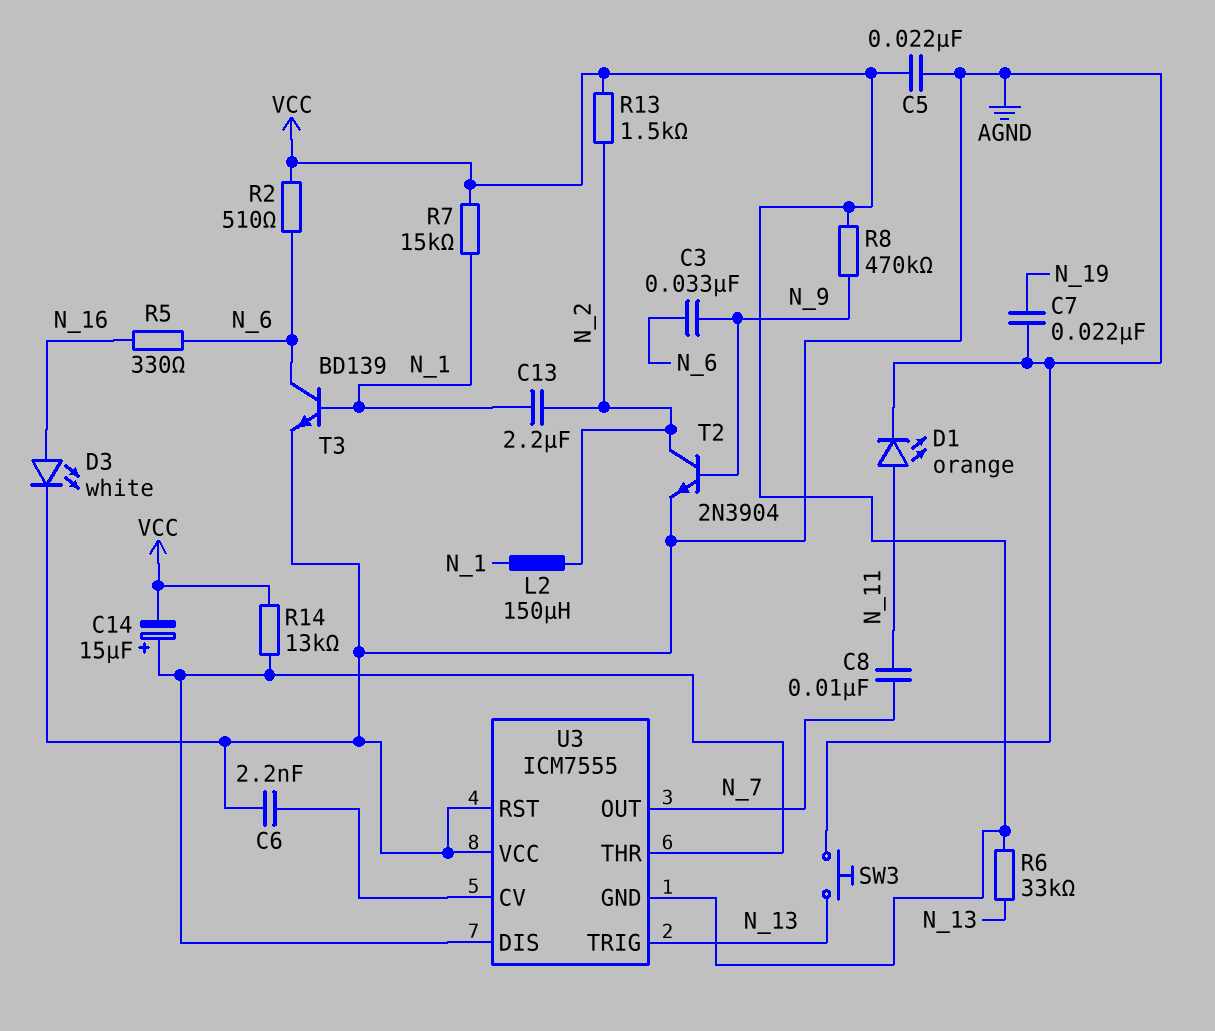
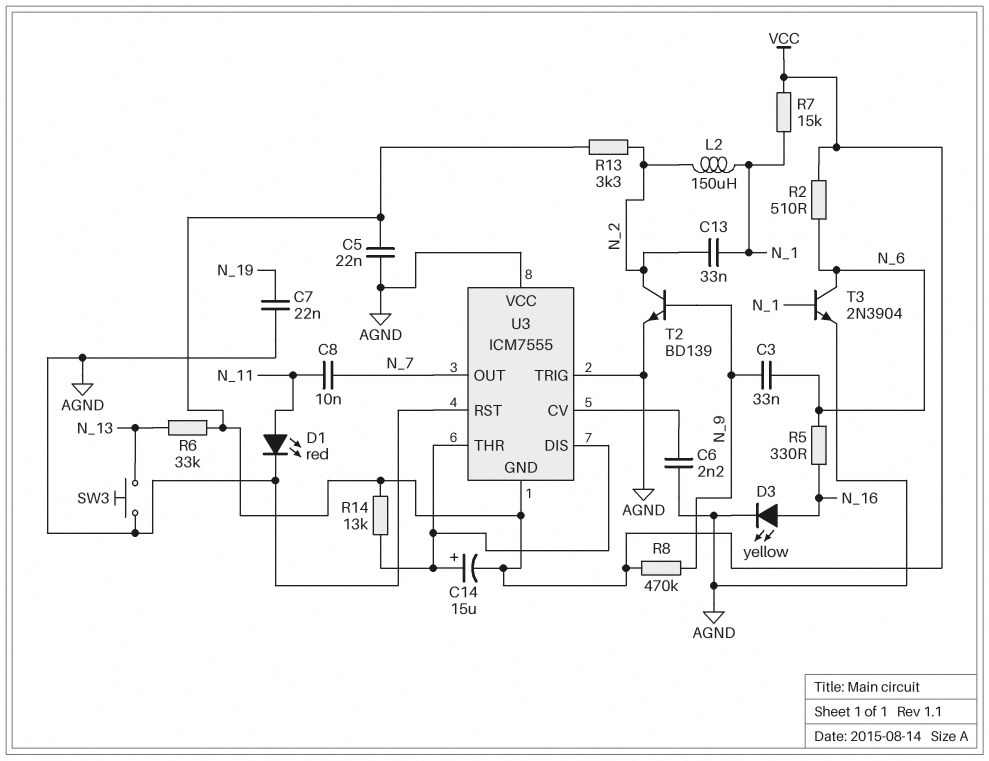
C13: 2.2uF (N_1, N_2) -> 33nF (N_1, N_2)
D1: LED orange (A N_11, K AGND) -> LED red (A N_11, K AGND)
D3: LED white (A N_16, K AGND) -> LED yellow (A N_16, K AGND)
R13: 1.5k (N_2, VCC) -> 3.3k (N_2, VCC)
T2: NPN 2N3904 (B N_9, C N_2, E AGND) -> NPN BD139 (B N_9, C N_2, E AGND)
T3: NPN BD139 (B N_1, C N_6, E AGND) -> NPN 2N3904 (B N_1, C N_6, E AGND)
U3 pin TRIG: N_13 -> AGND

